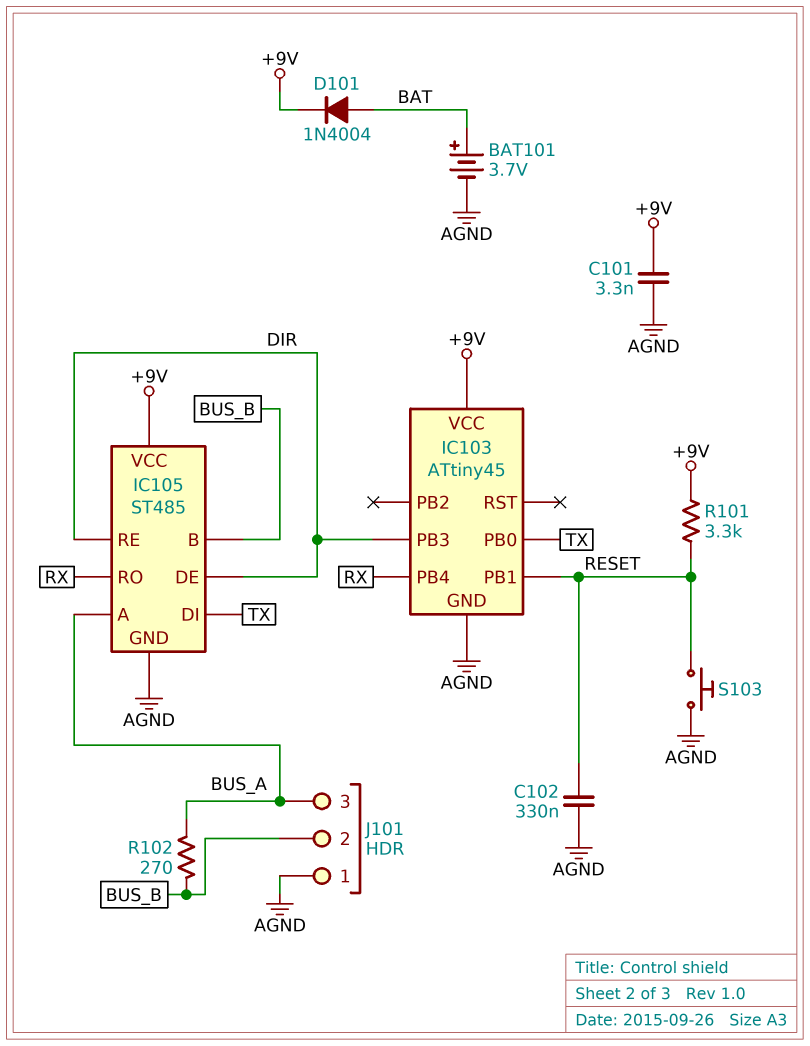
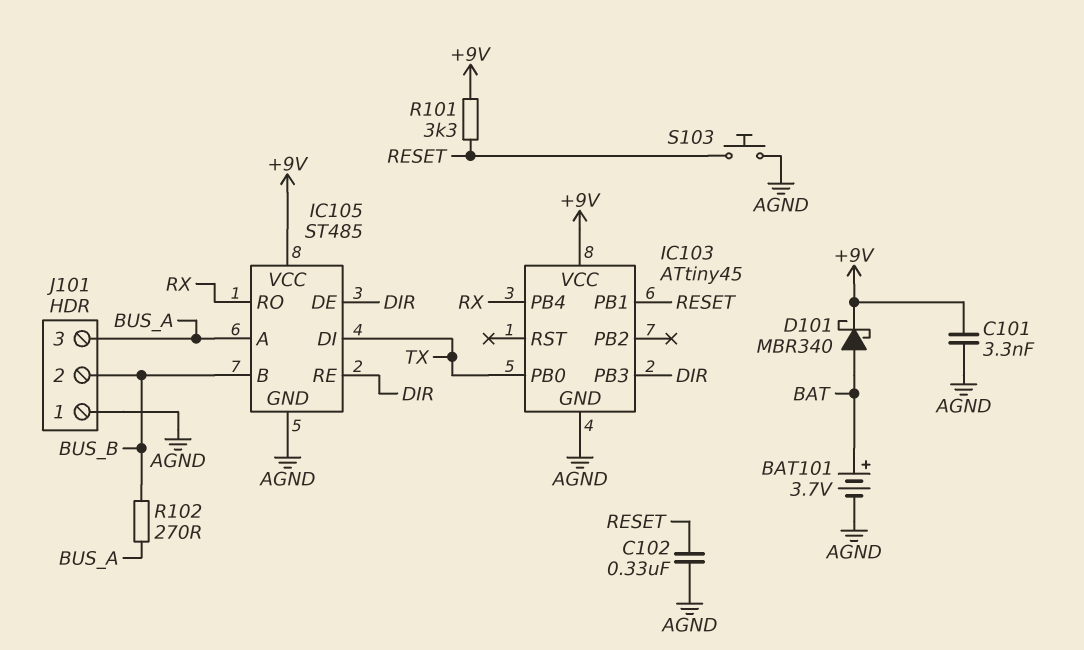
D101: diode 1N4004 (A BAT, K +9V) -> schottky MBR340 (A BAT, K +9V)

